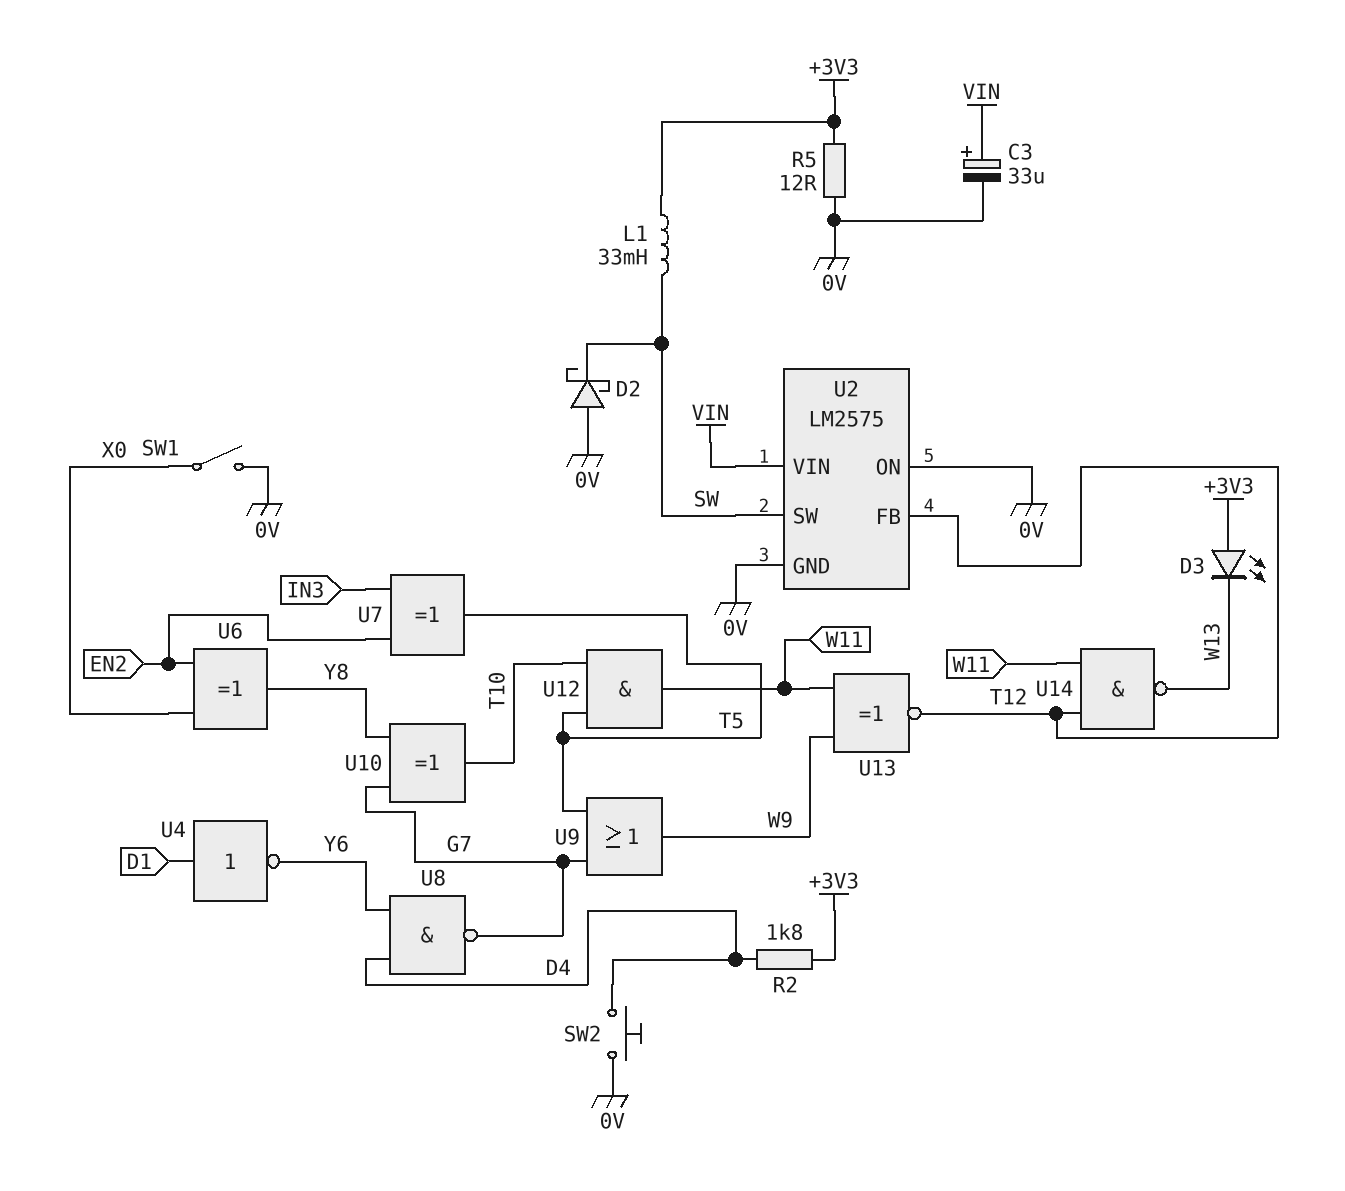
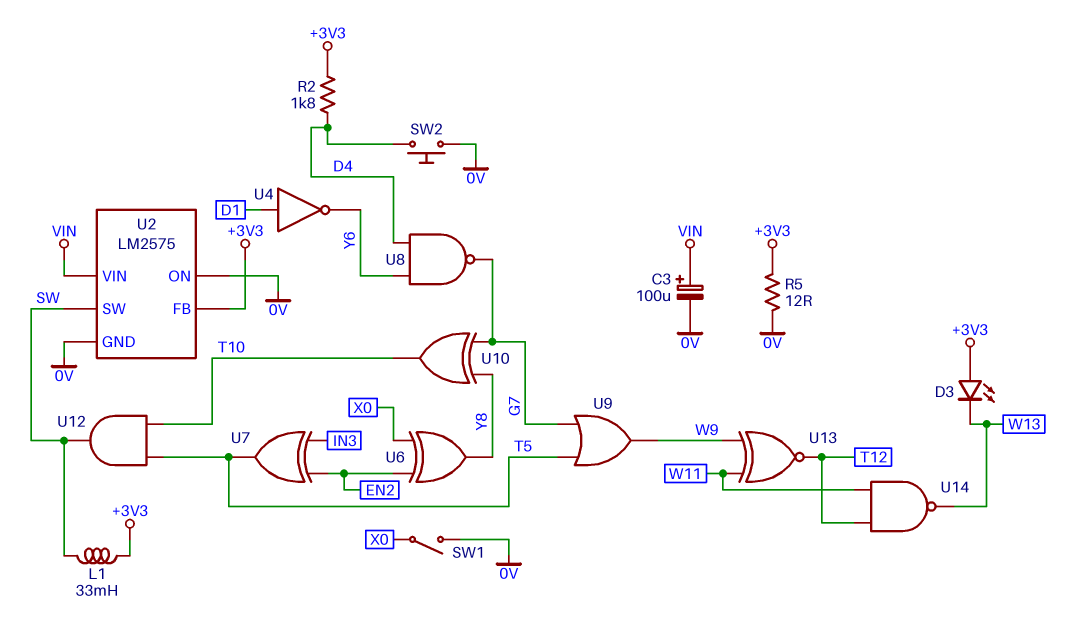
C3: 33uF (plus VIN, minus 0V) -> 100uF (plus VIN, minus 0V)
D2: schottky (A 0V, K SW) -> none
U2 pin FB: T12 -> +3V3
U12: AND (in T5, in T10, out W11) -> AND (in T5, in T10, out SW)

